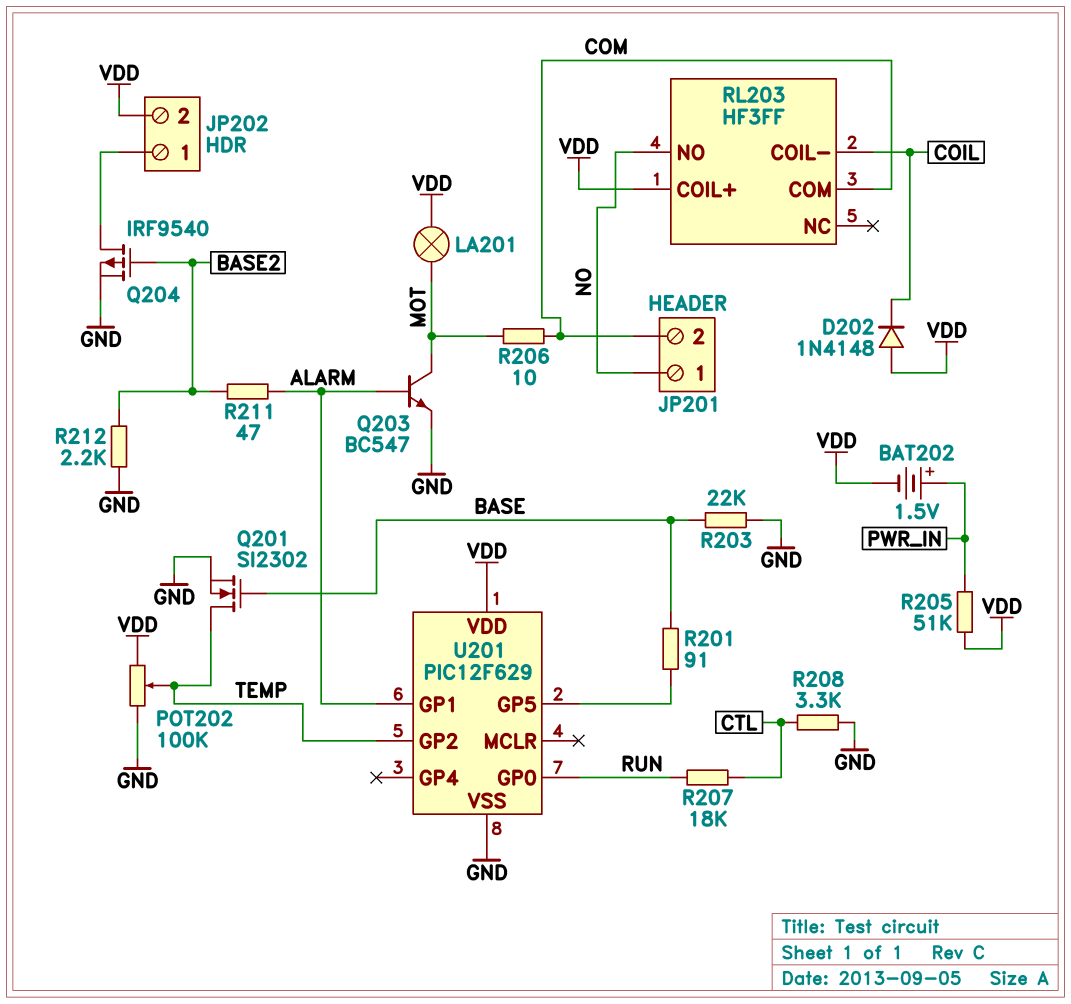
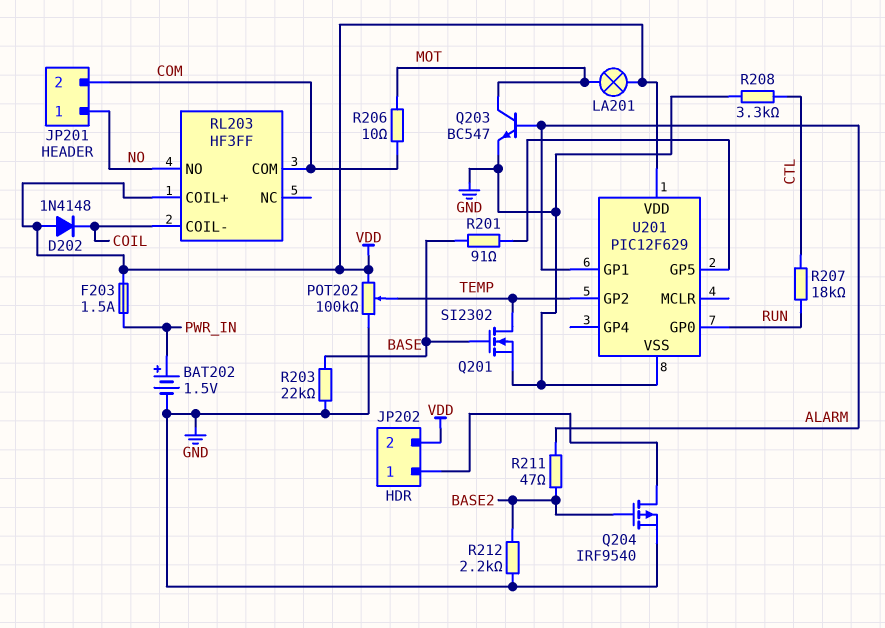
BAT202: 1.5V (plus PWR_IN, minus VDD) -> 1.5V (plus PWR_IN, minus GND)
F203: none -> 1.5A (PWR_IN, VDD)
R205: 51k (PWR_IN, VDD) -> none

